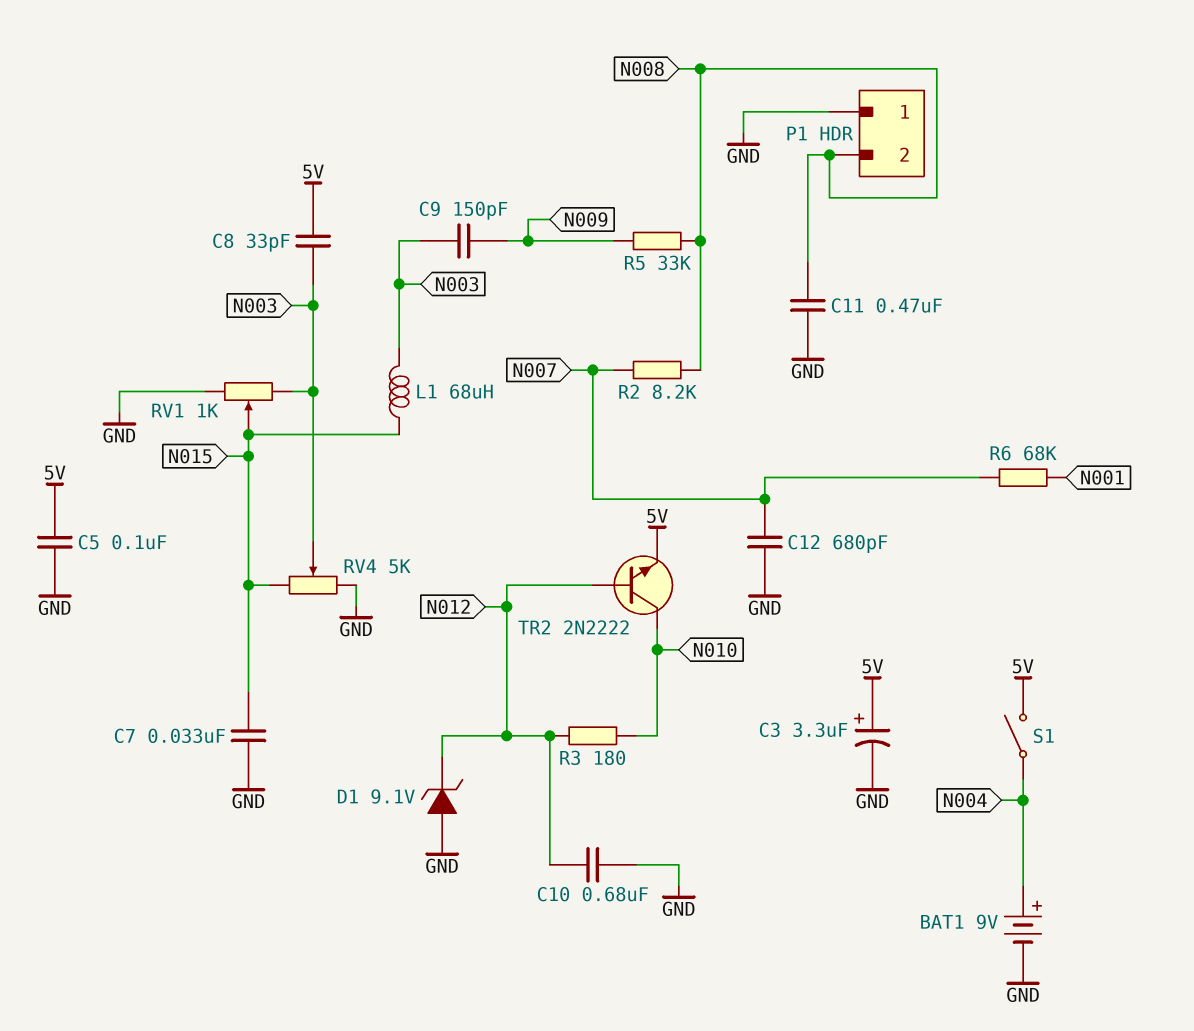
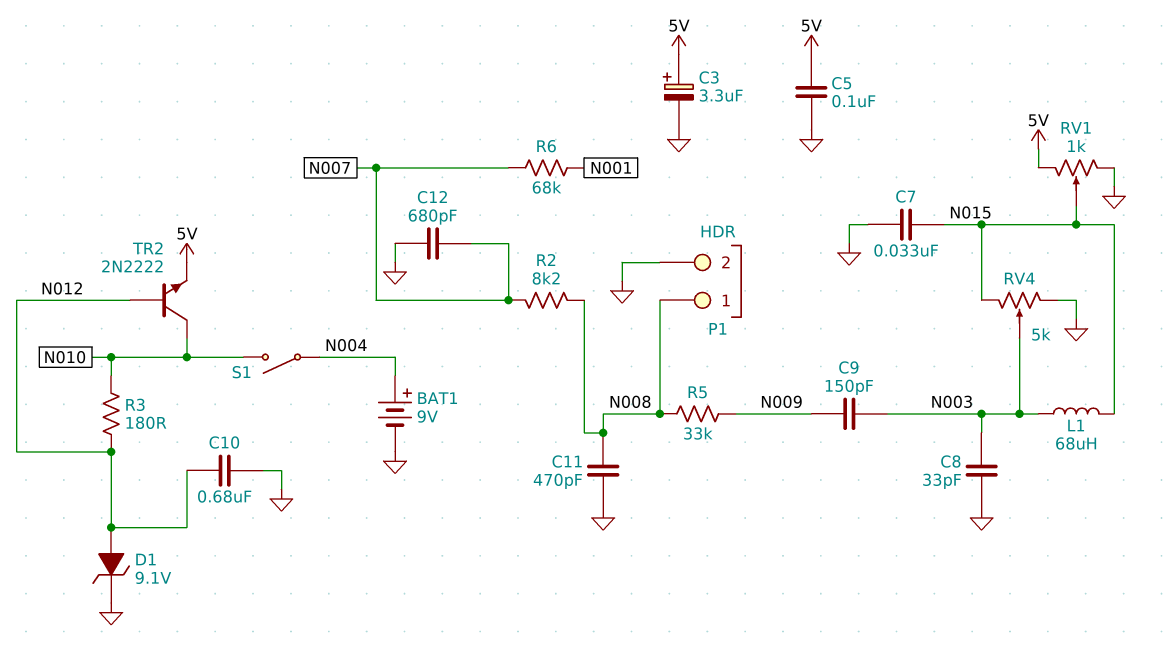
C8: 33pF (5V, N003) -> 33pF (GND, N003)
C11: 470nF (GND, N008) -> 470pF (GND, N008)
D1: zener 9.1V (A GND, K N012) -> zener 9.1V (A N012, K GND)
P1 pin 1: GND -> N008
P1 pin 2: N008 -> GND
RV1: 1k (GND, N003, wiper N015) -> 1k (5V, GND, wiper N015)
S1: switch (5V, N004) -> switch (N004, N010)

